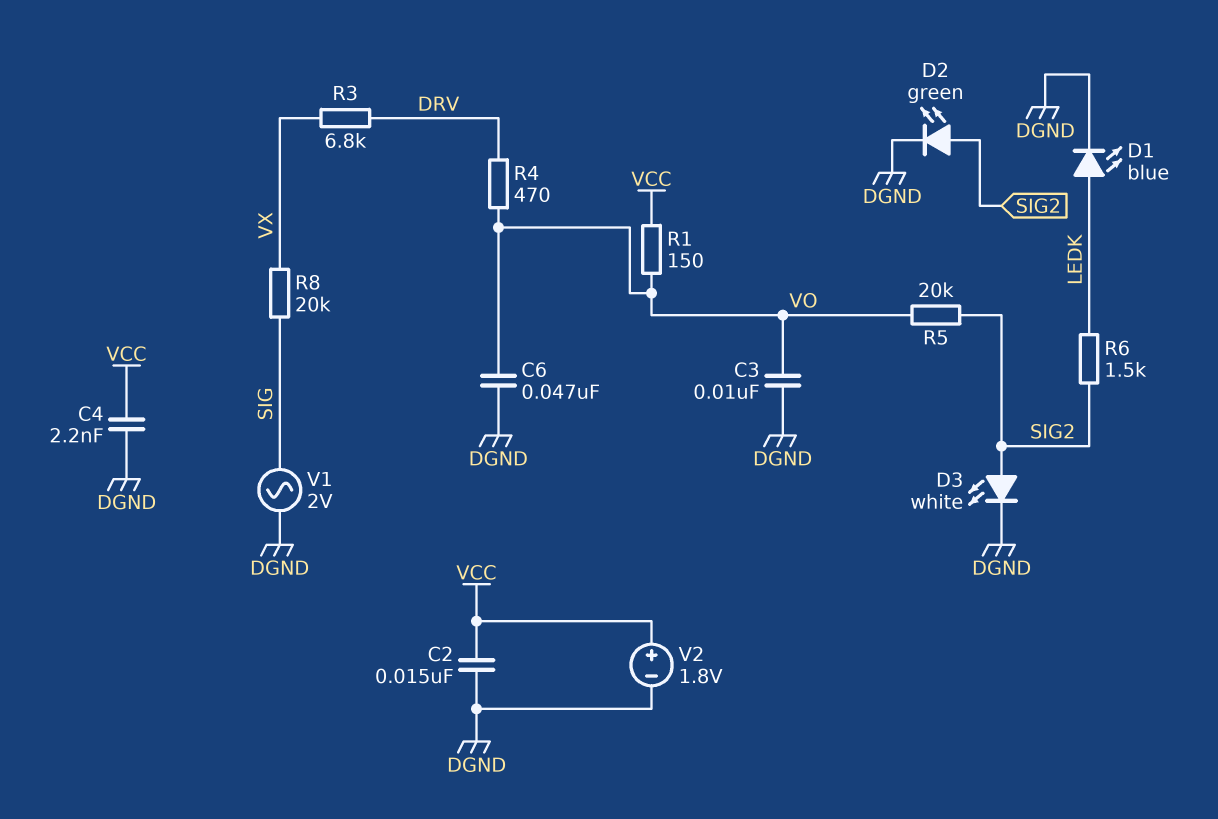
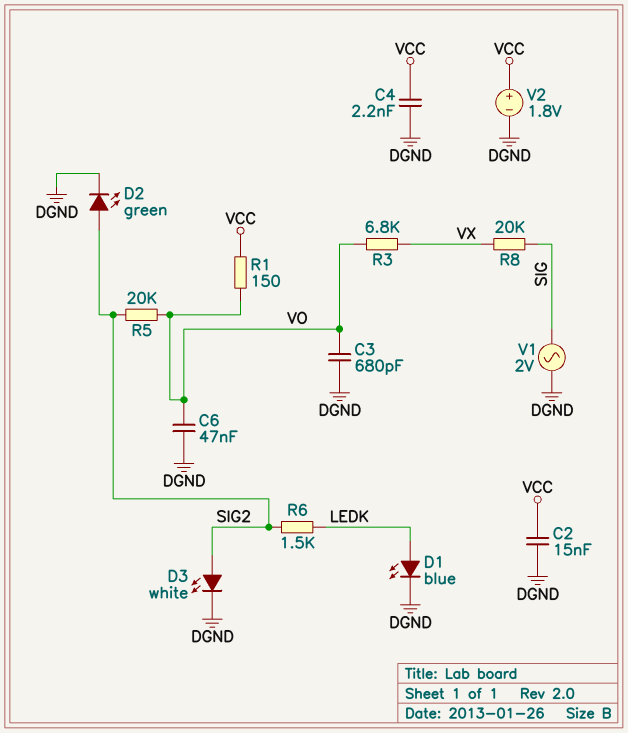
C3: 10nF (DGND, VO) -> 680pF (DGND, VO)
R3: 6.8k (DRV, VX) -> 6.8k (VO, VX)
R4: 470 (DRV, VO) -> none

